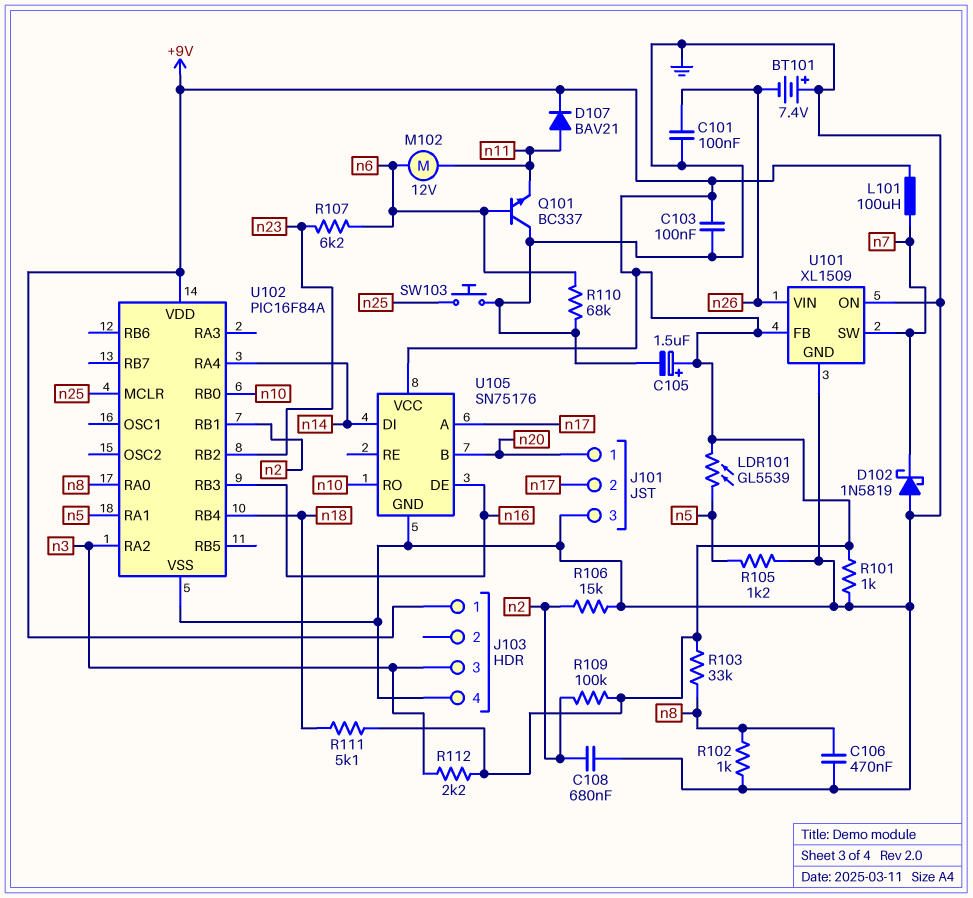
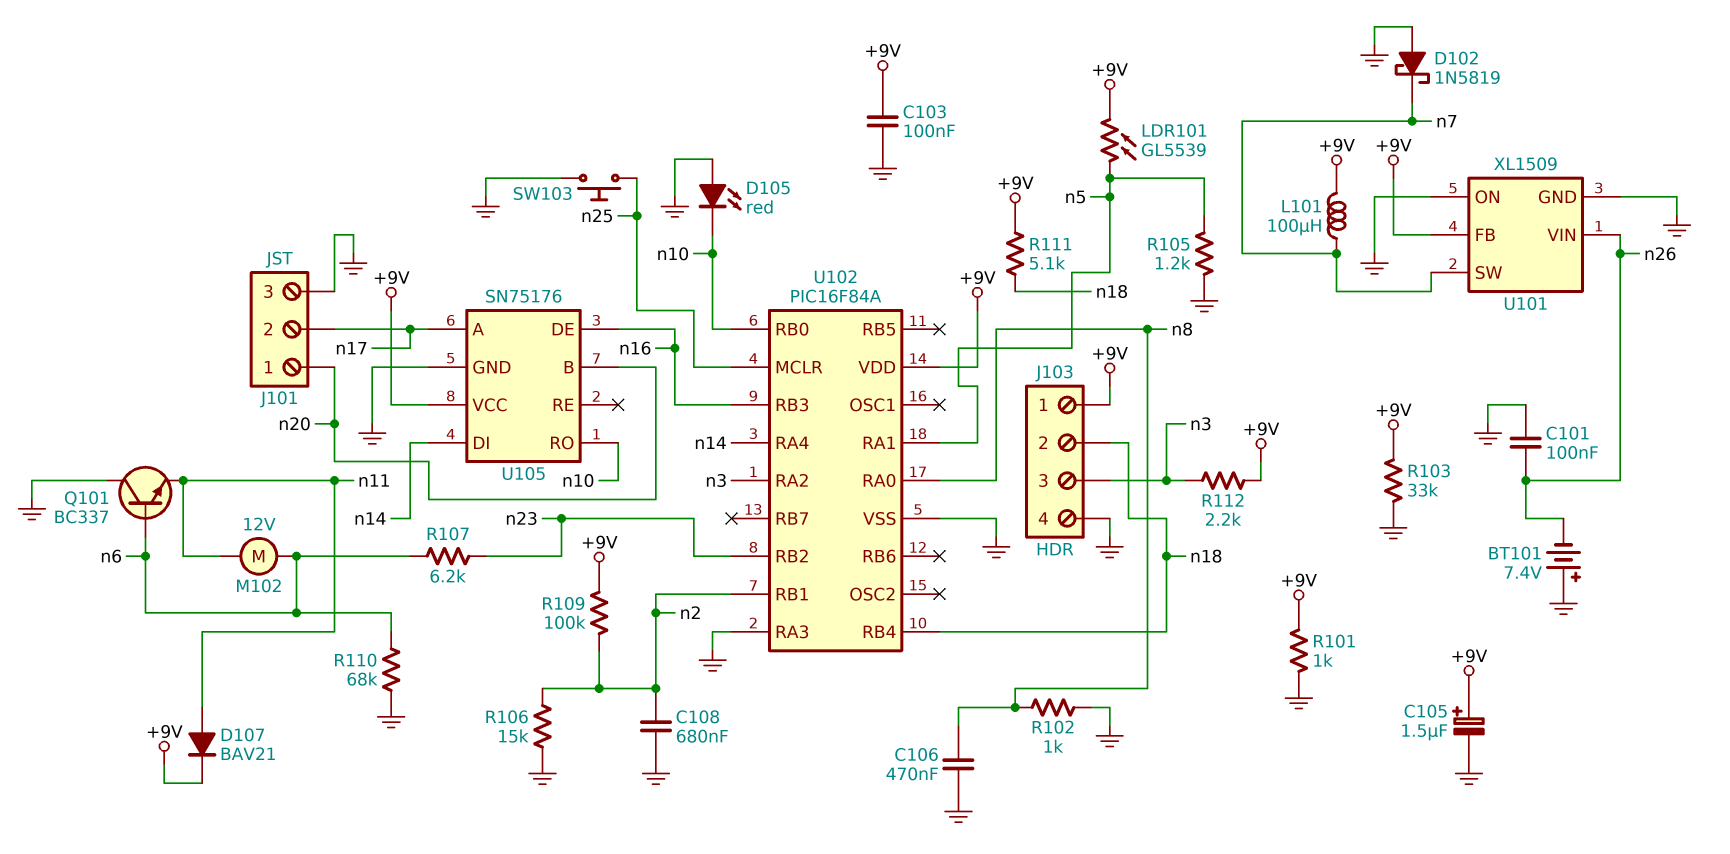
D105: none -> LED red (A GND, K n10)
J103 pin 2: none -> n18
R103: 33k (+9V, n8) -> 33k (+9V, GND)
U102 pin RA3: none -> GND

